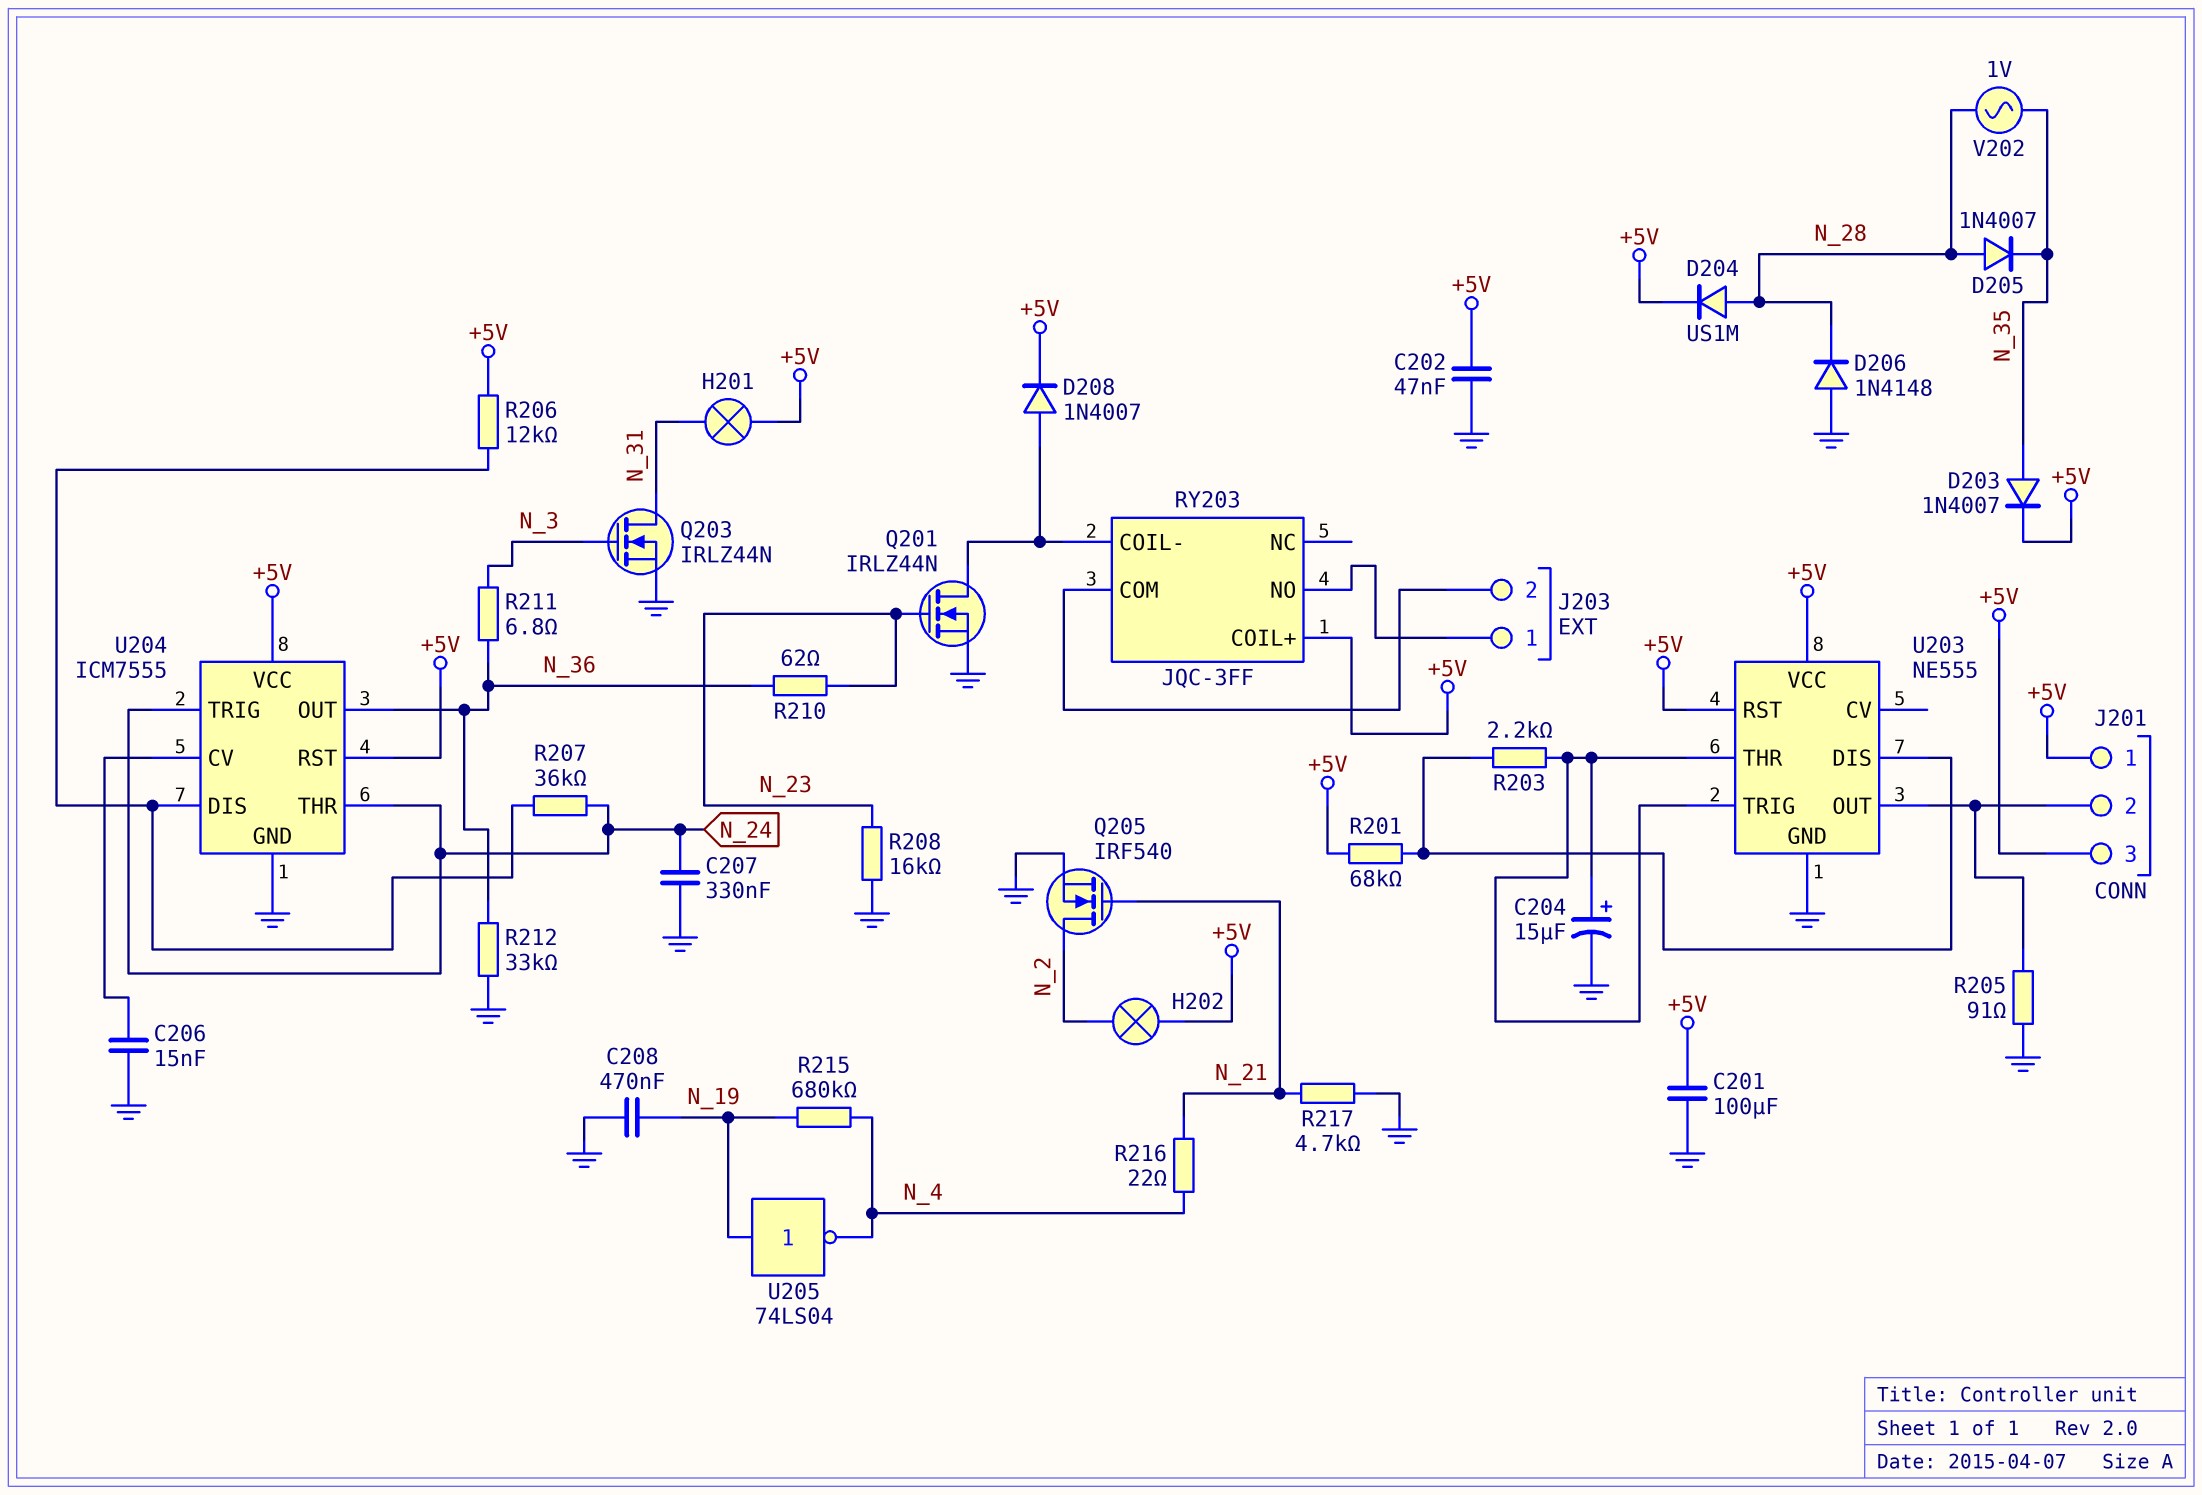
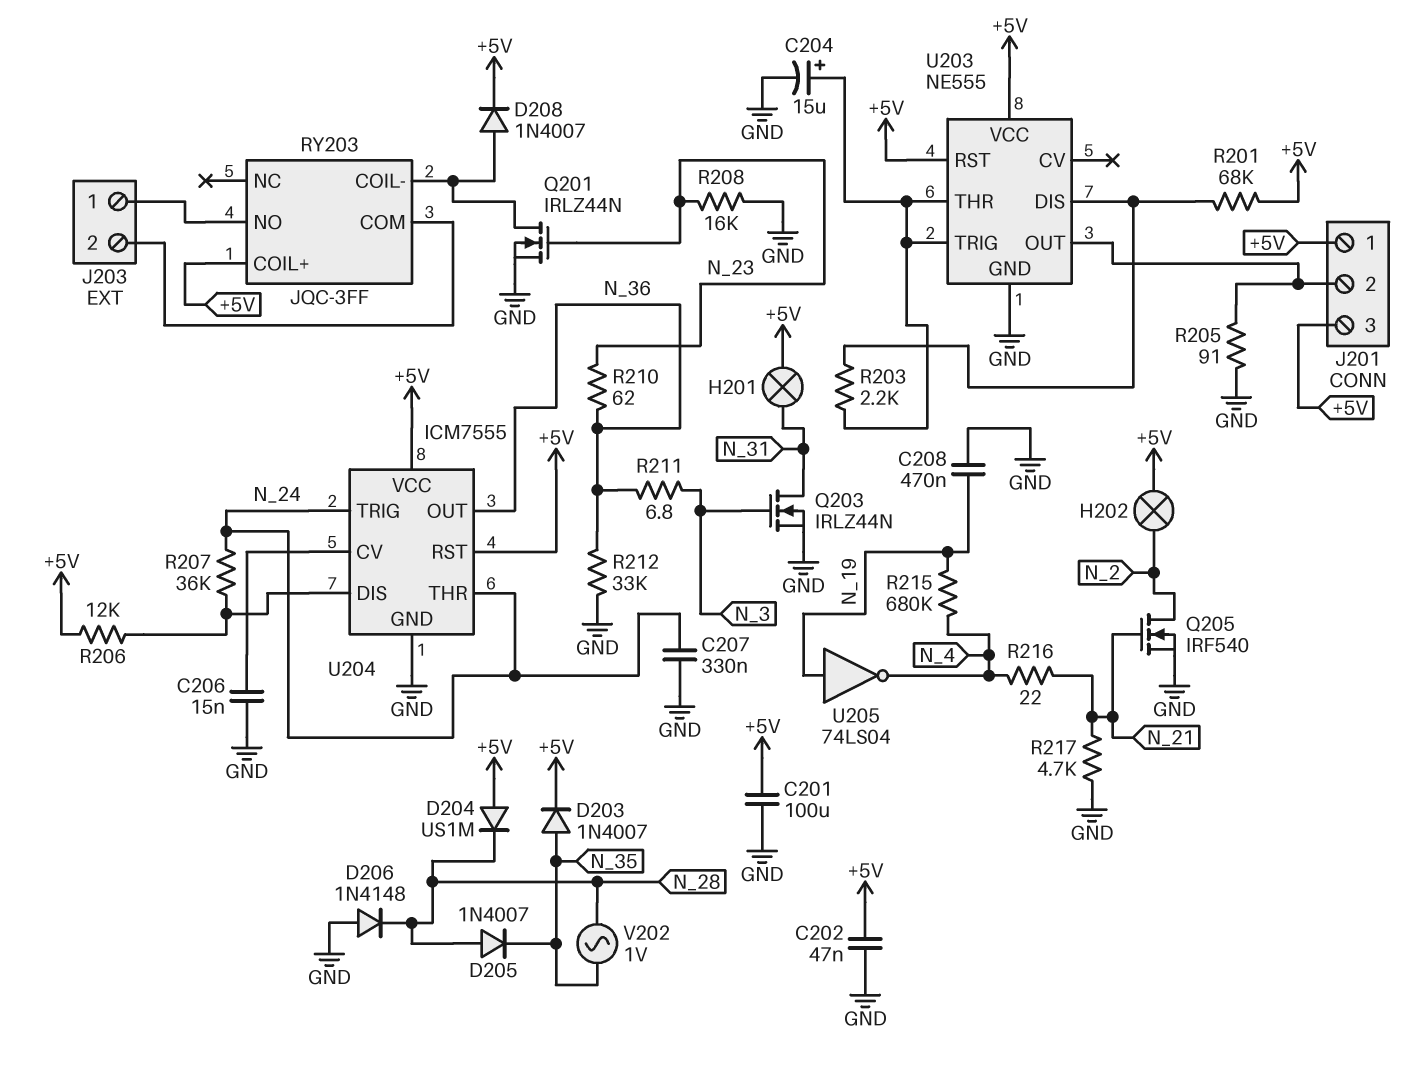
D204: diode US1M (A N_28, K +5V) -> diode US1M (A +5V, K N_28)

